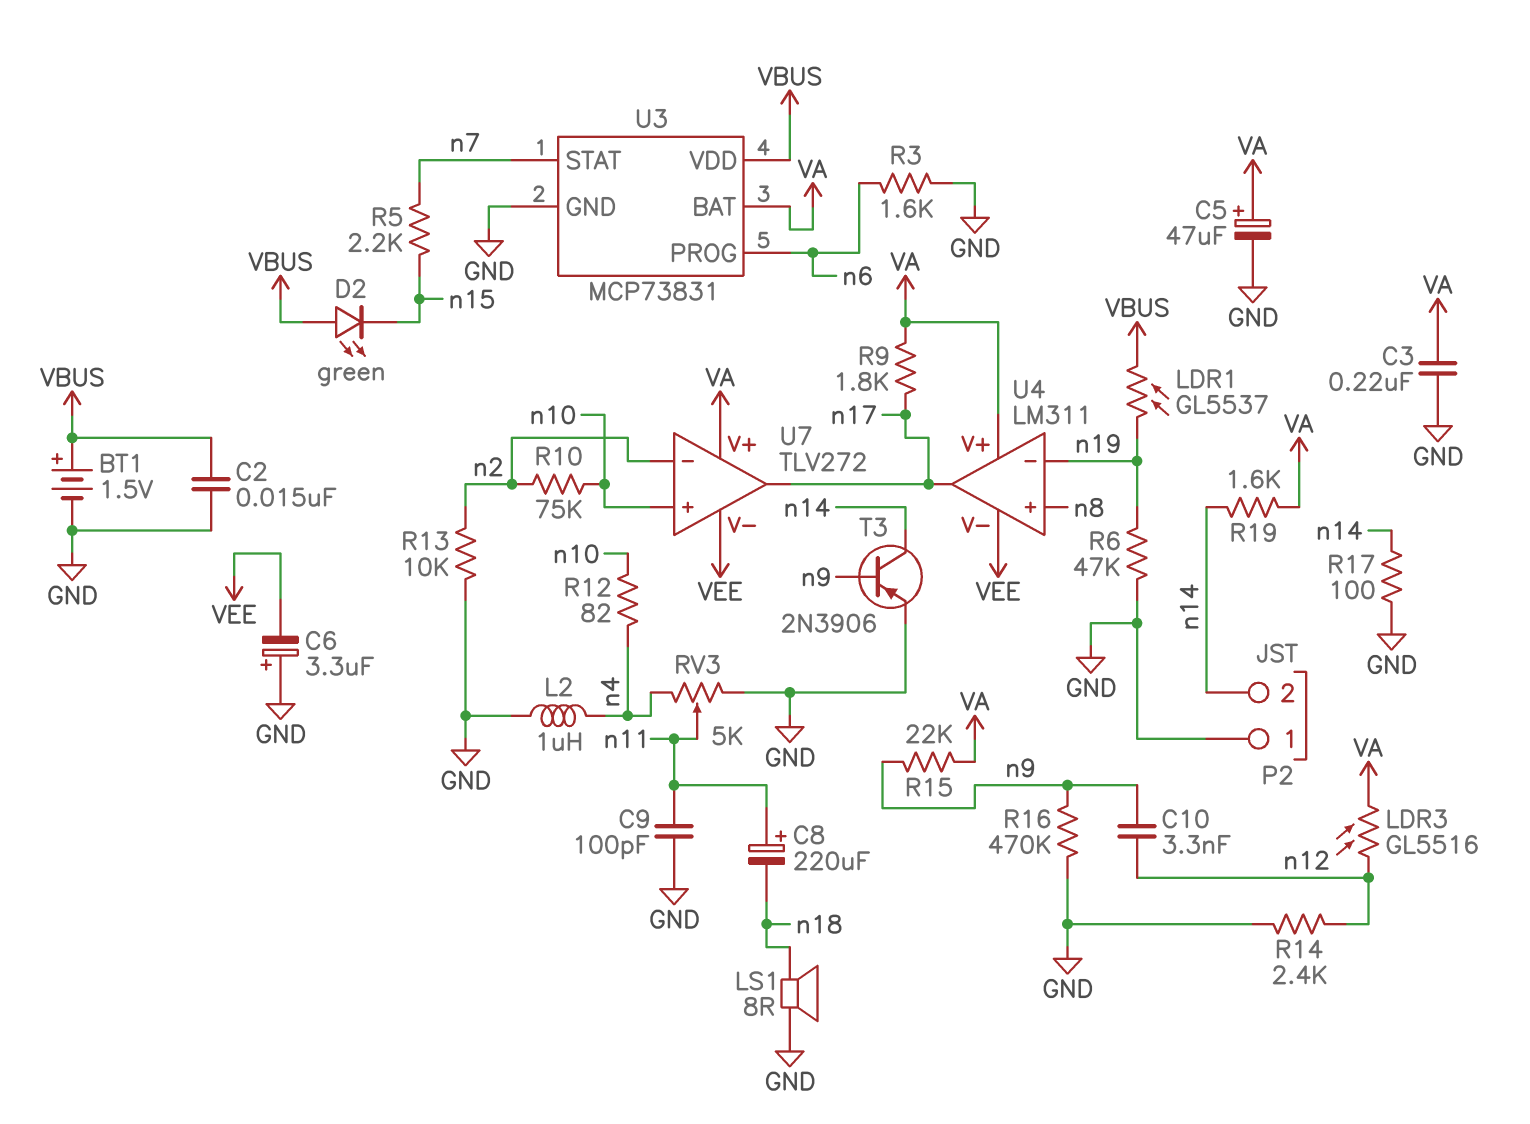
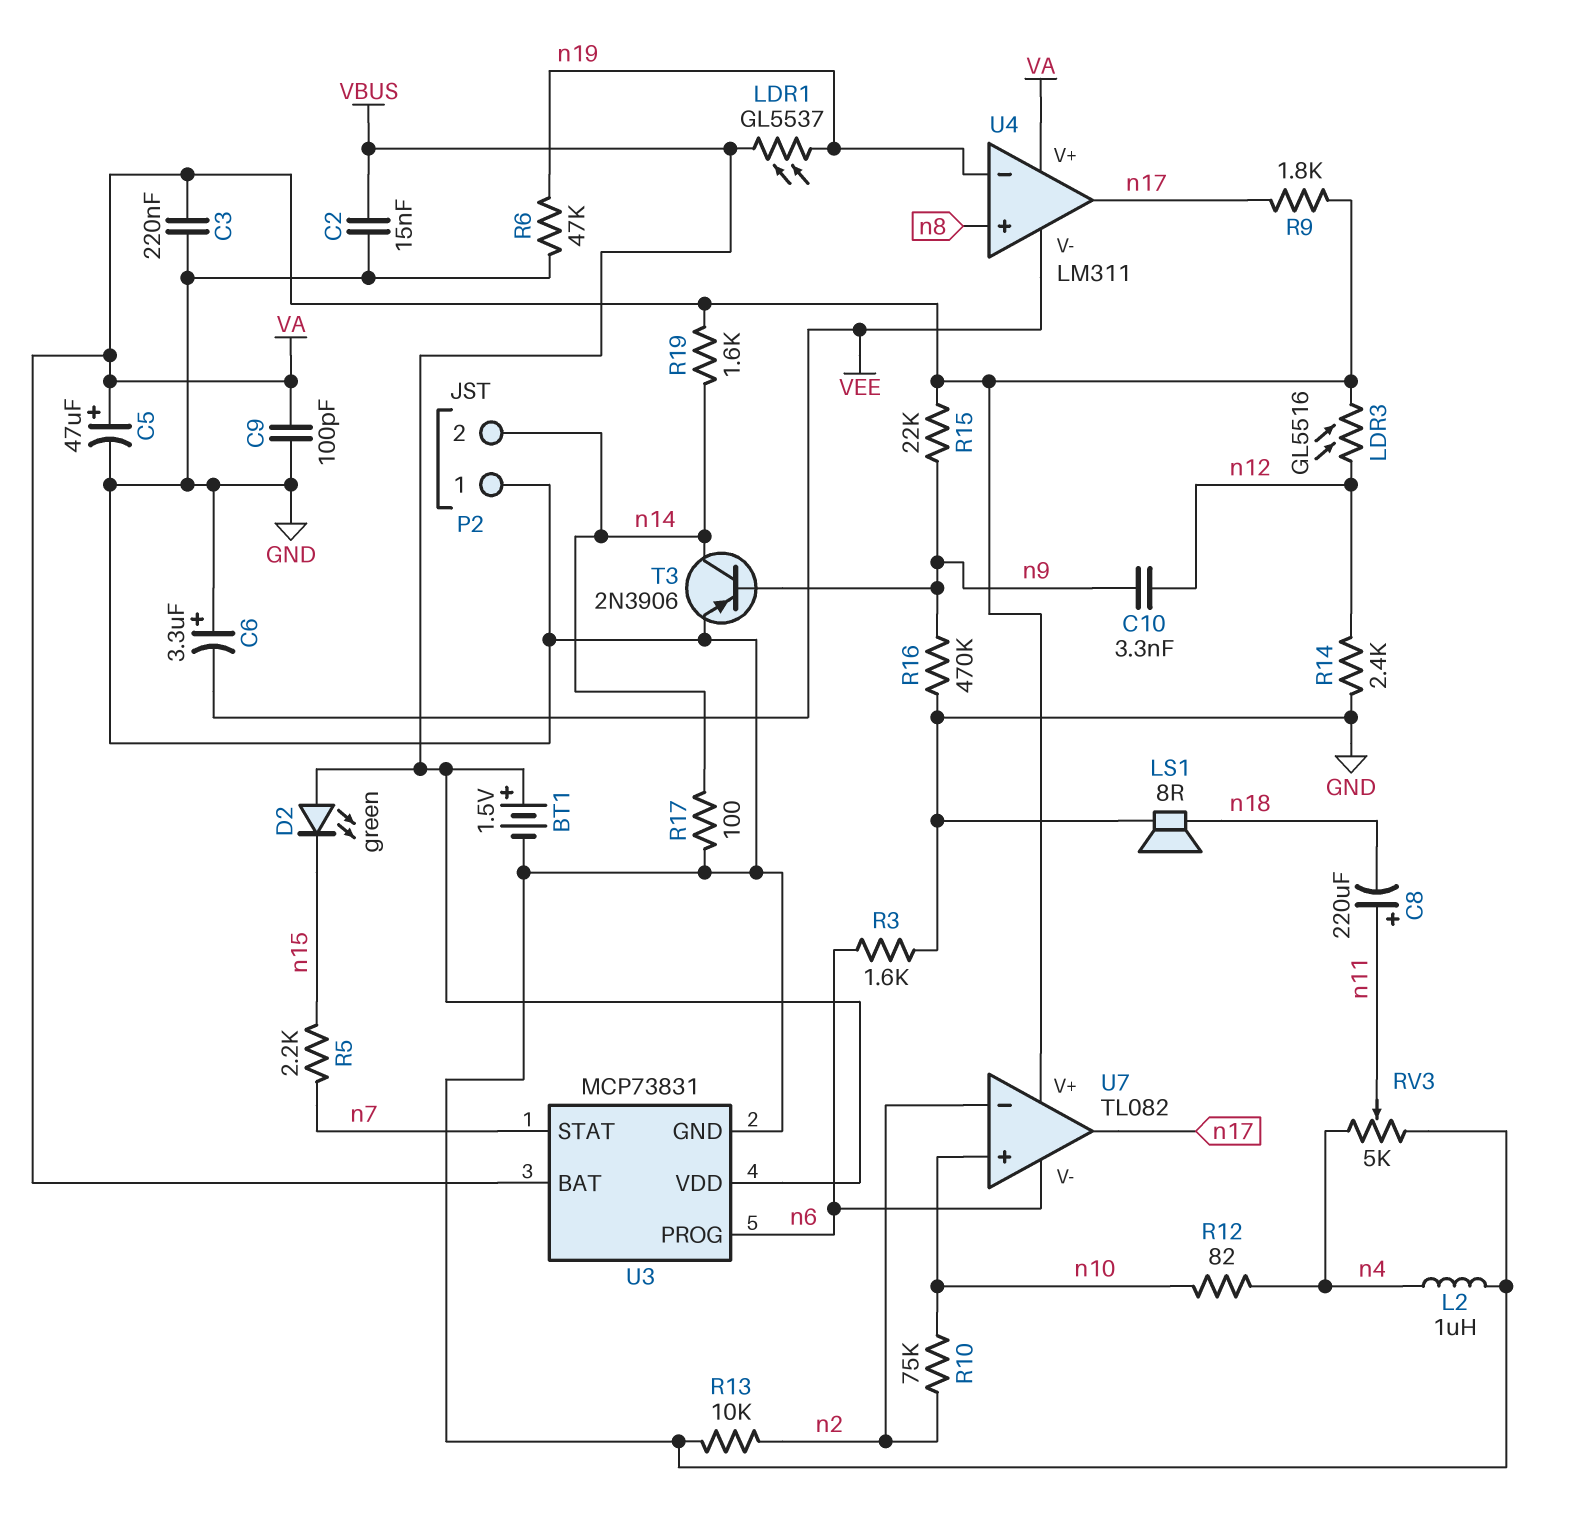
C9: 100pF (GND, n11) -> 100pF (GND, VA)
U7: TLV272 -> TL082
U7 pin V-: VEE -> n6

